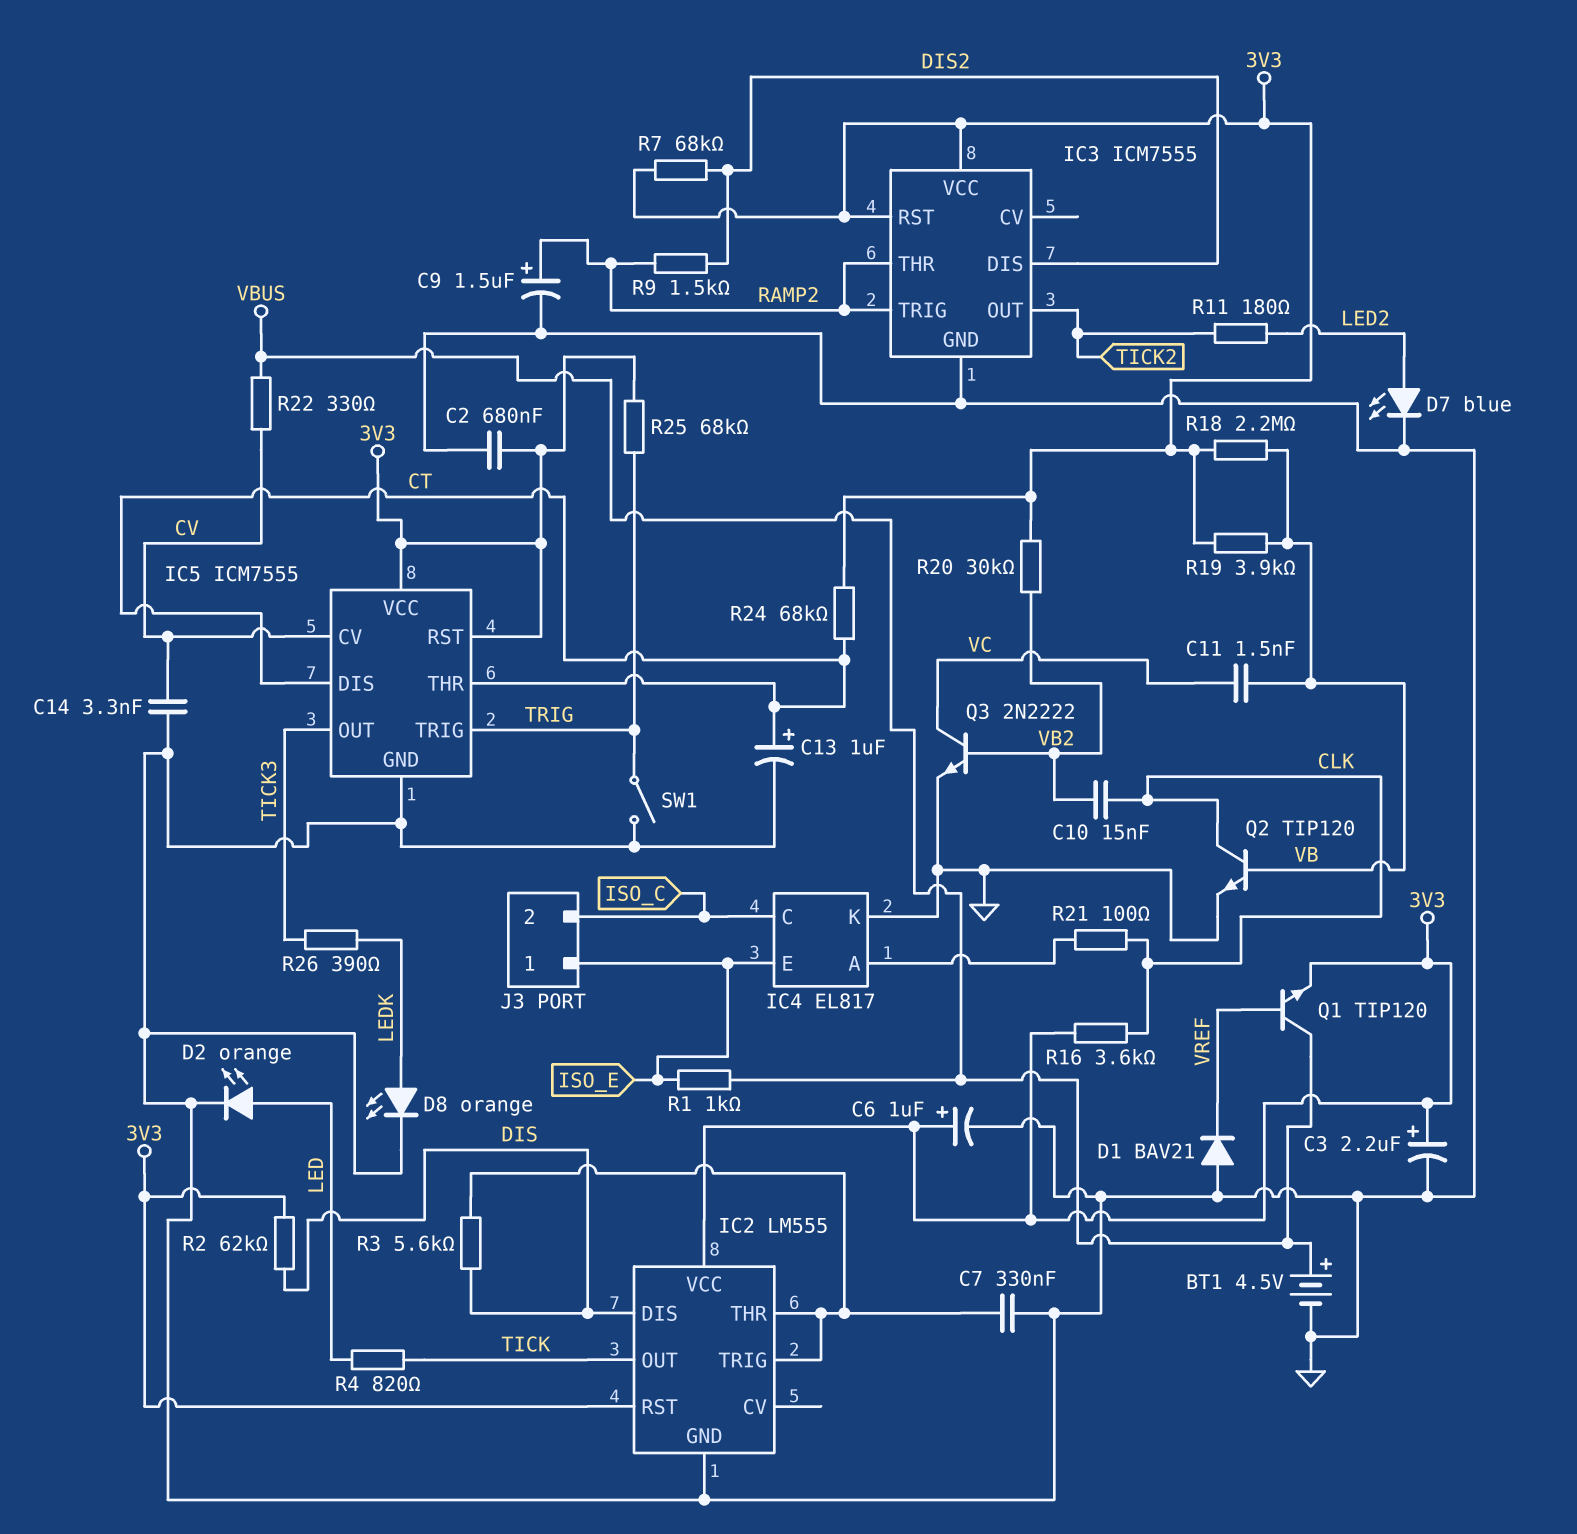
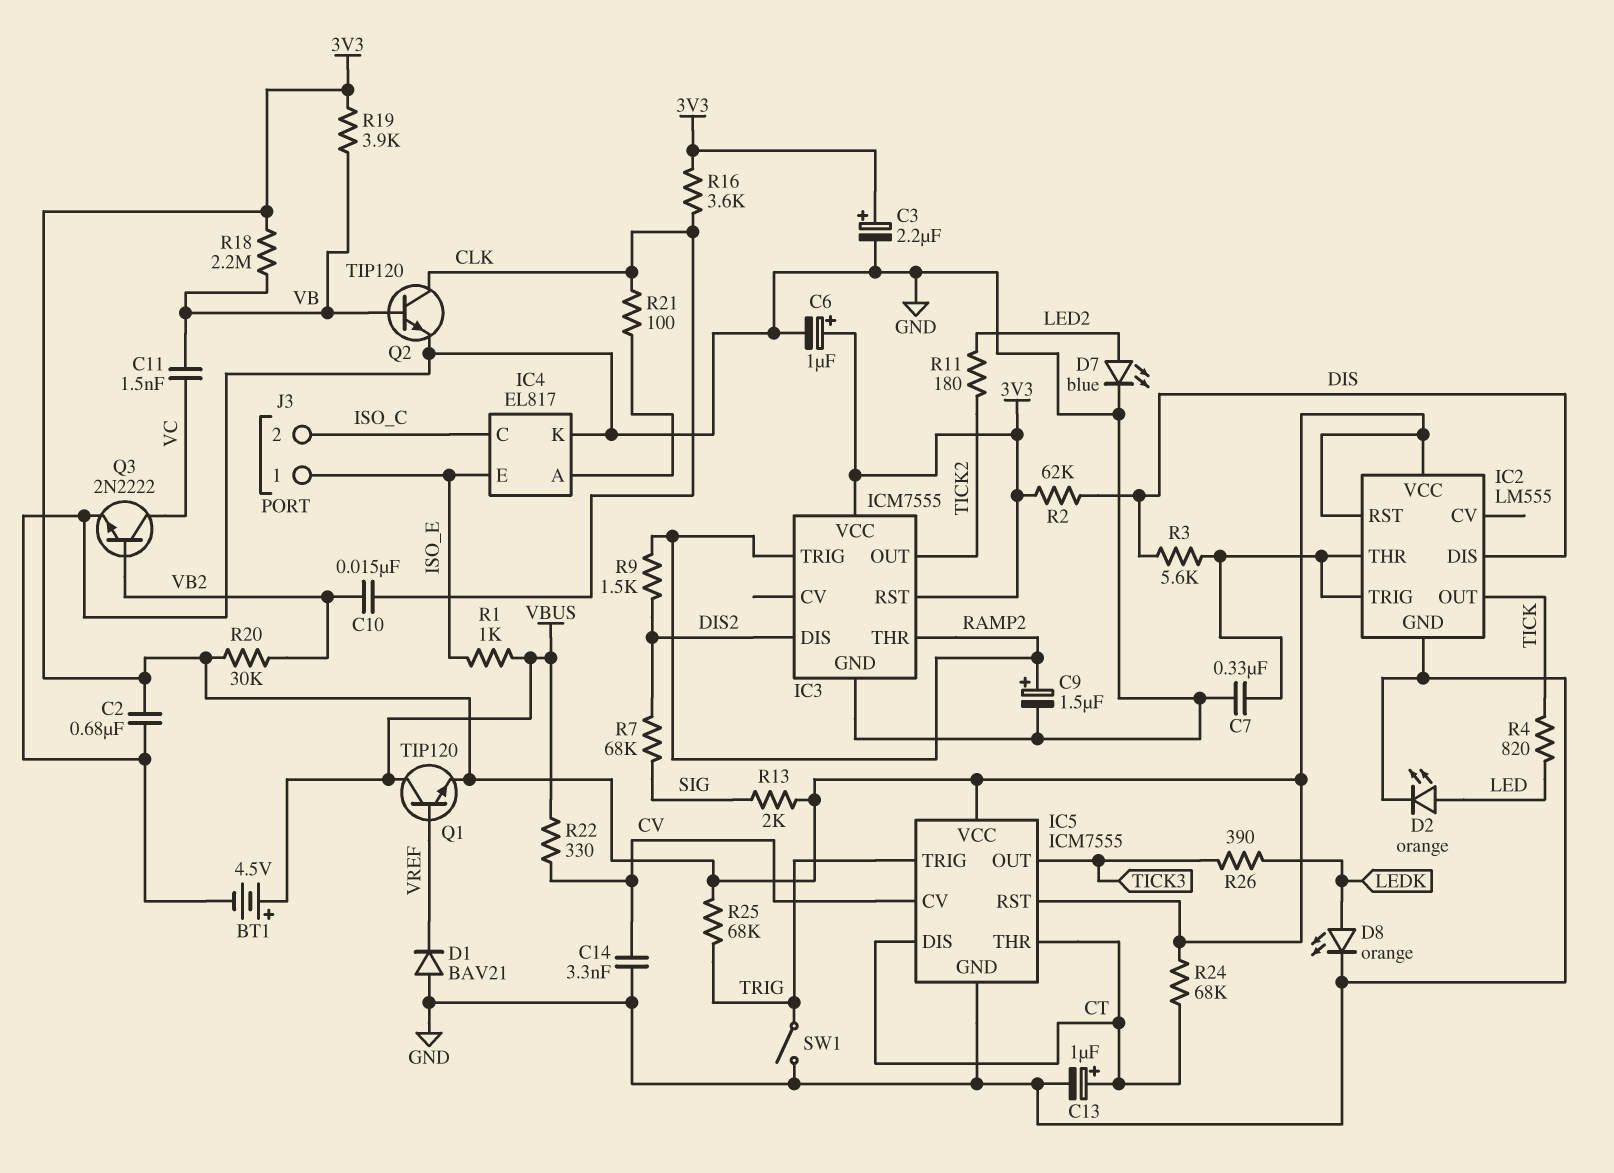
R7: 68k (3V3, DIS2) -> 68k (DIS2, SIG)
R13: none -> 2k (3V3, SIG)

